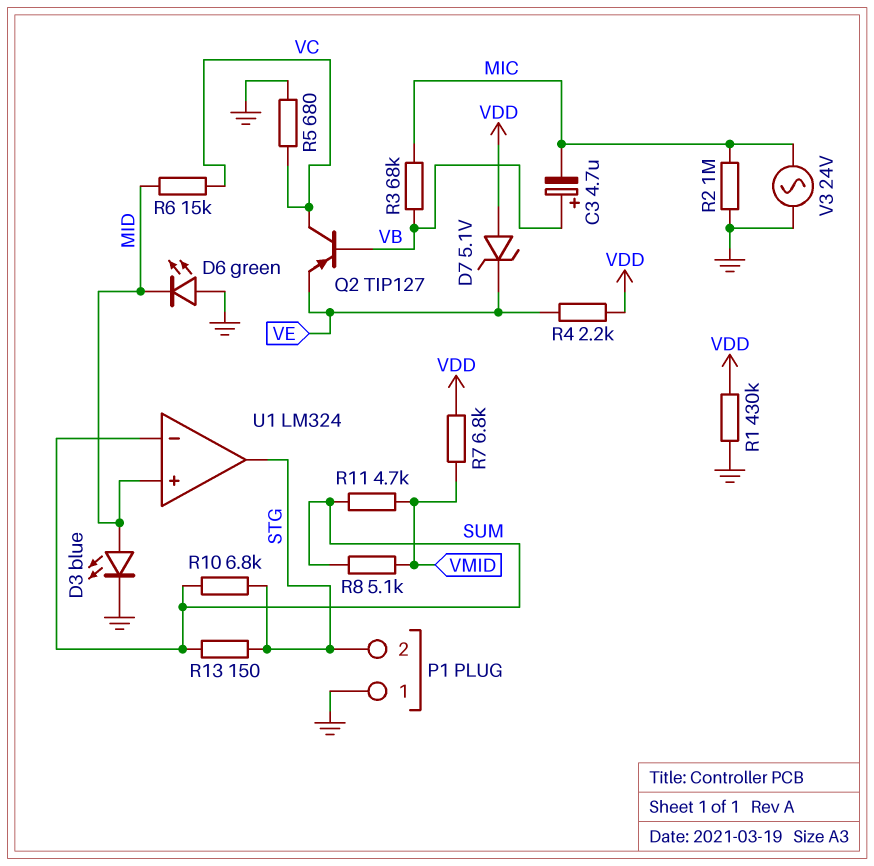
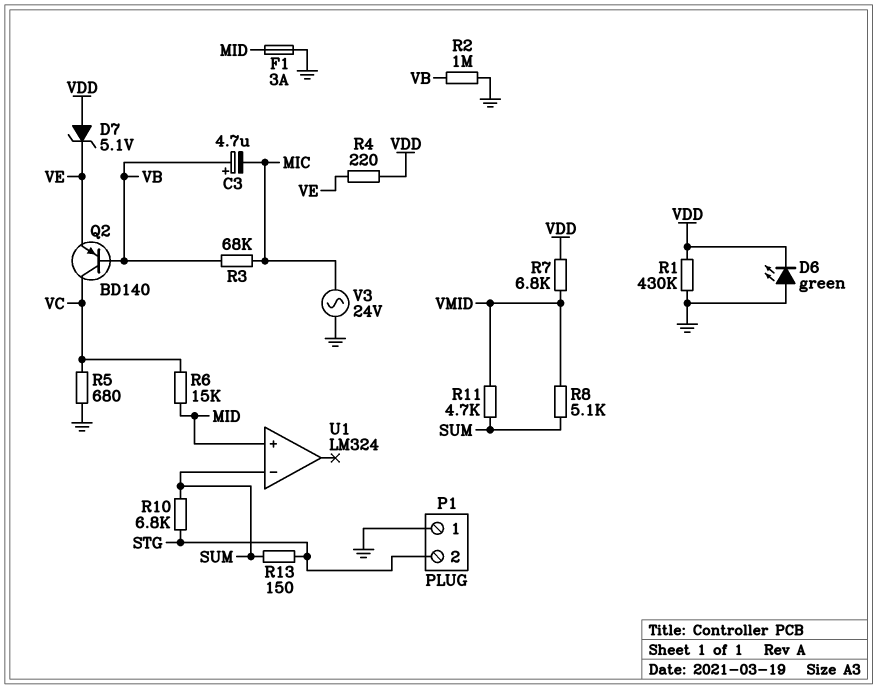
D3: LED blue (A MID, K GND) -> none
D6: LED green (A GND, K MID) -> LED green (A GND, K VDD)
F1: none -> 3A (GND, MID)
Q2: PNP TIP127 (B VB, C VC, E VE) -> PNP BD140 (B VB, C VC, E VE)
R2: 1M (GND, MIC) -> 1M (GND, VB)
R4: 2.2k (VDD, VE) -> 220 (VDD, VE)
U1 pin out: STG -> none

